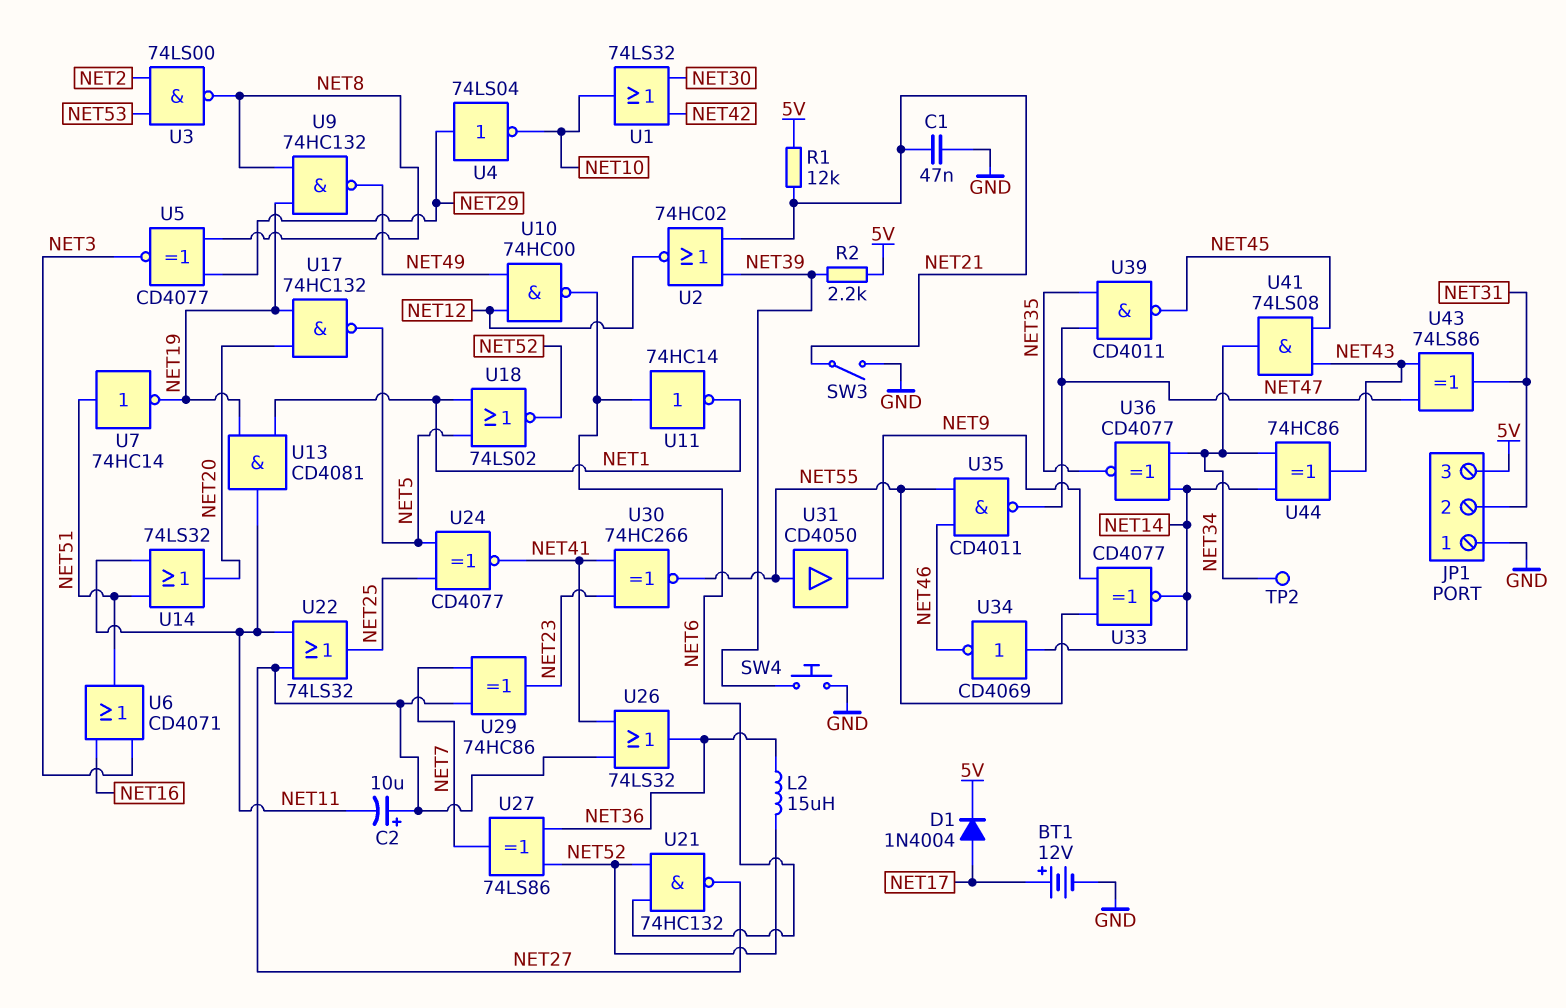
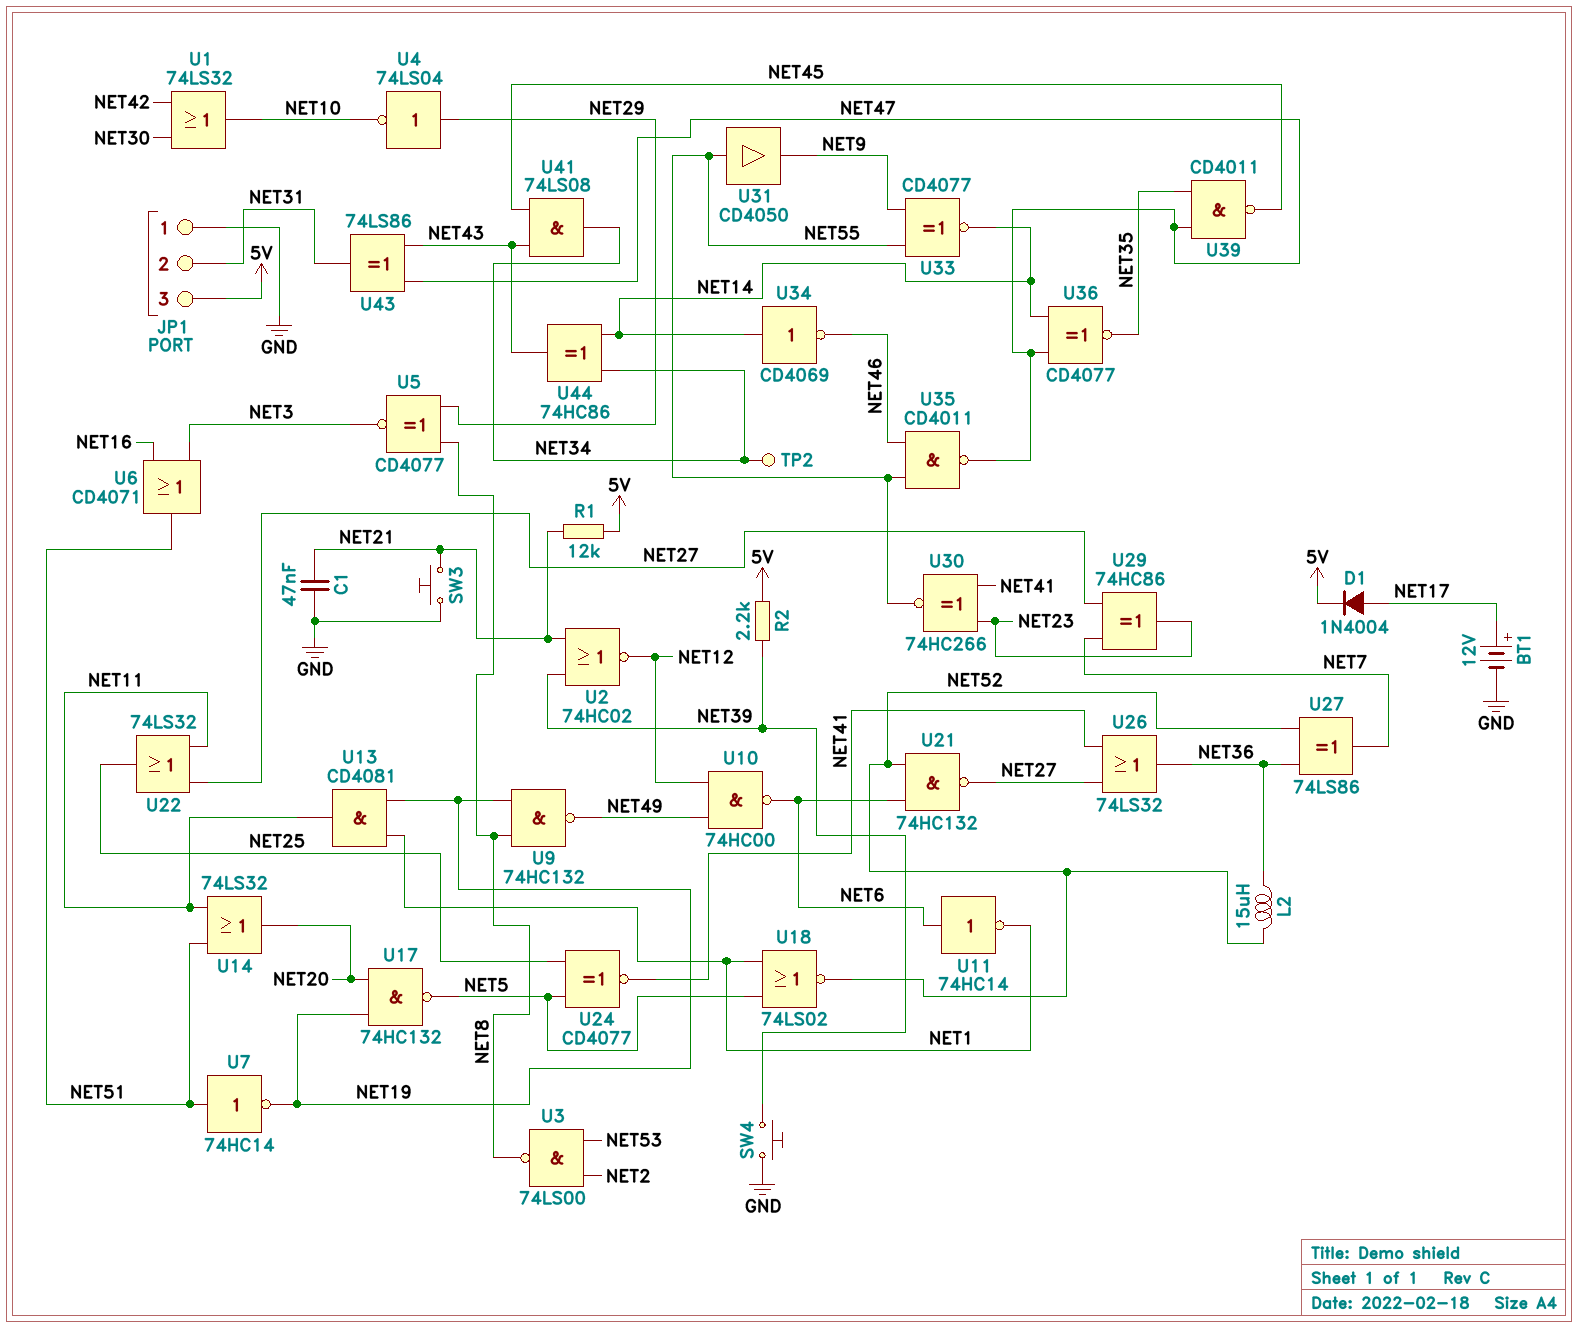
C2: 10uF (plus NET27, minus NET11) -> none
SW3: switch (GND, NET21) -> button (GND, NET21)
U36: XNOR CD4077 (in NET14, in NET34, out NET35) -> XNOR CD4077 (in NET14, in NET47, out NET35)

